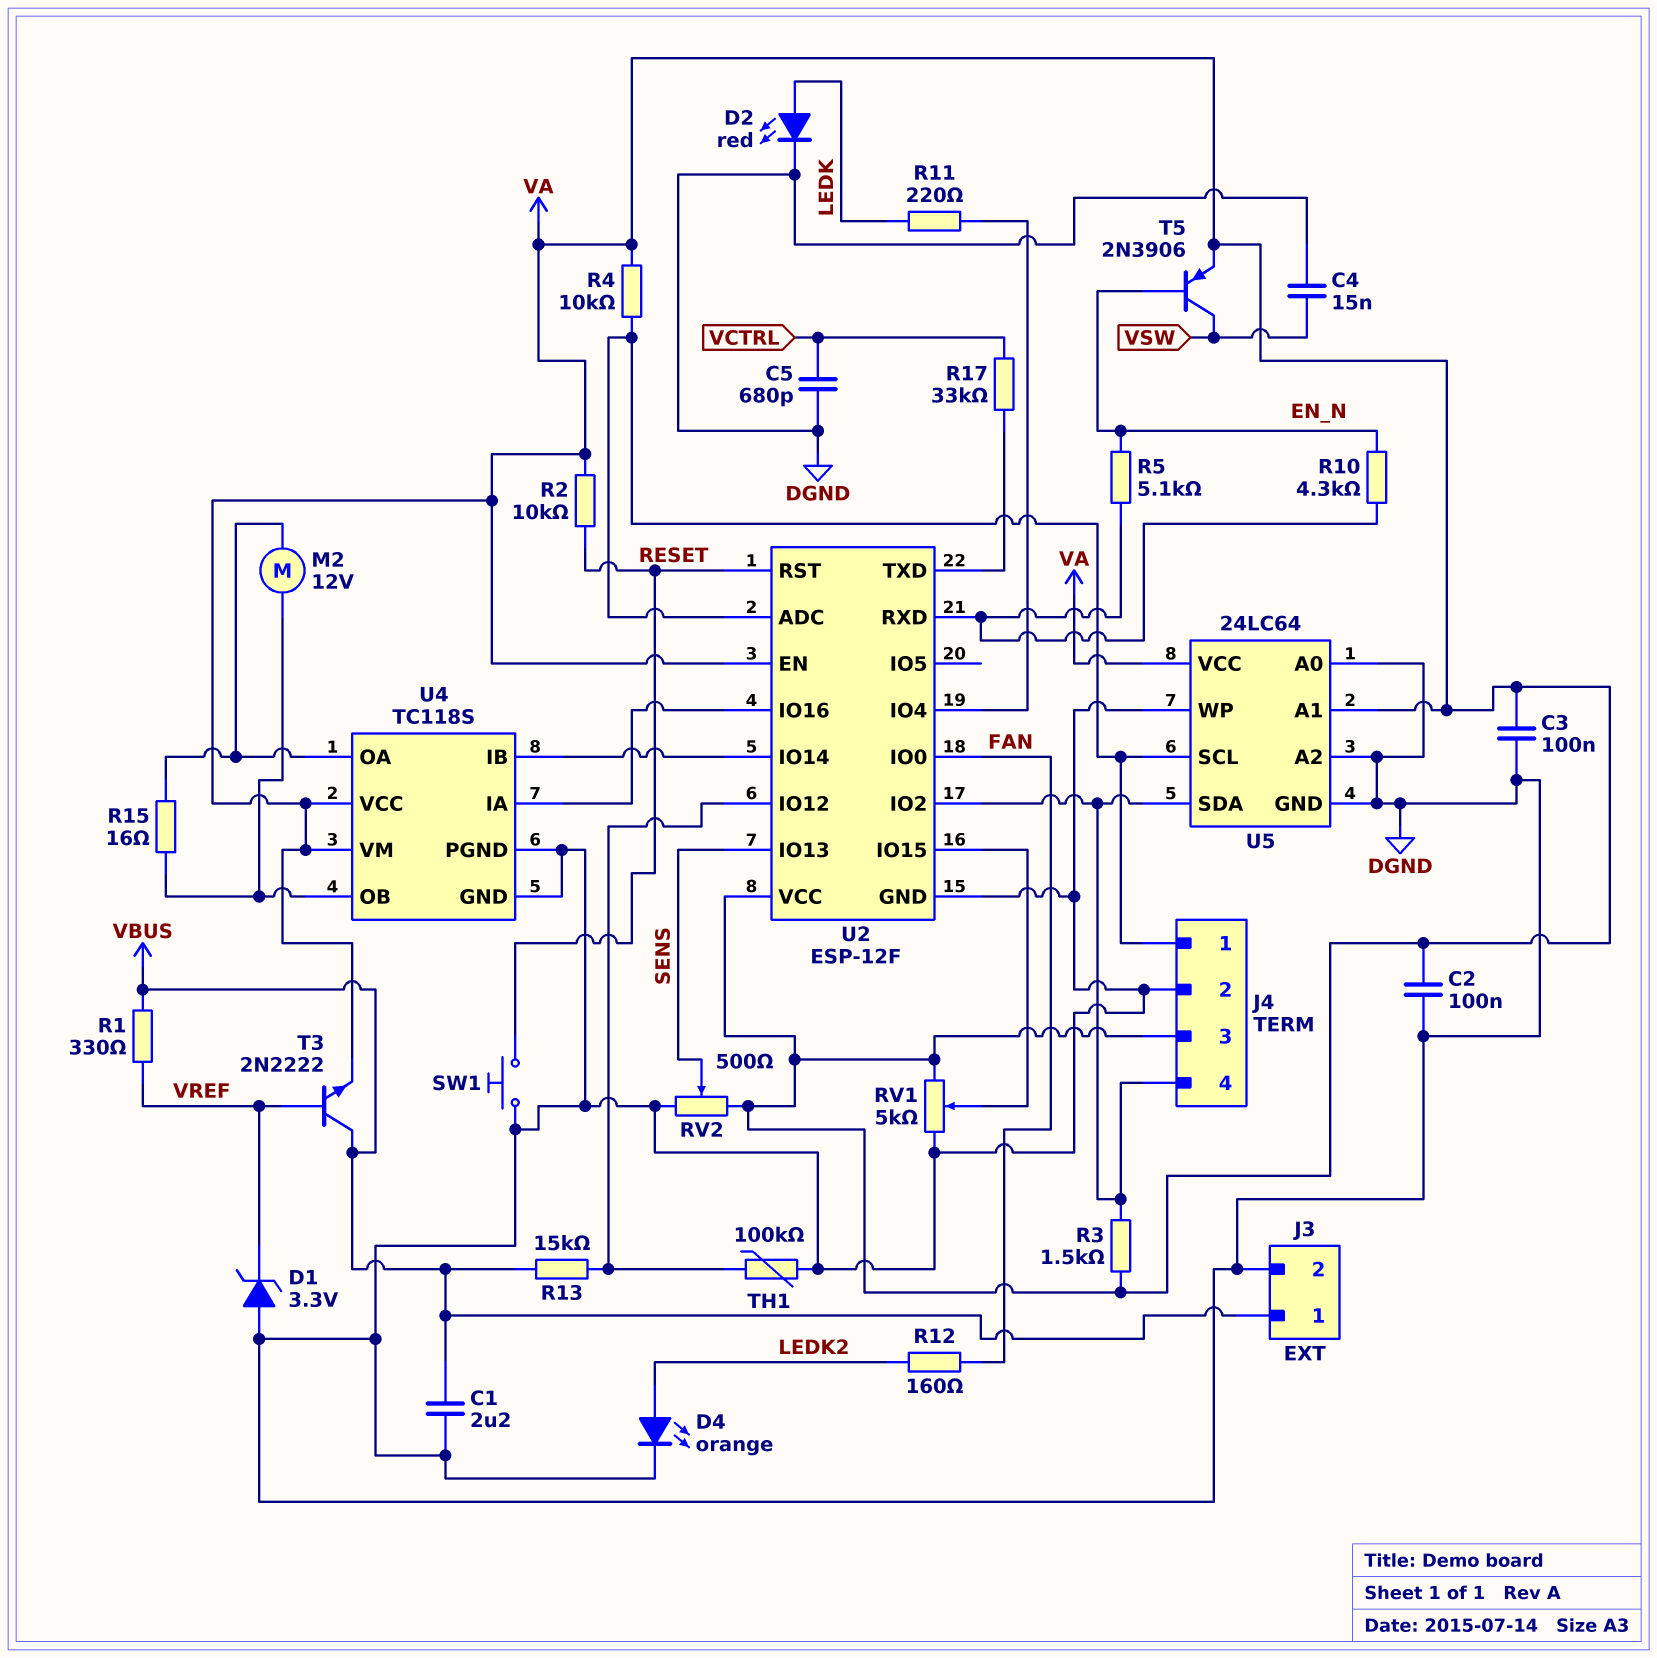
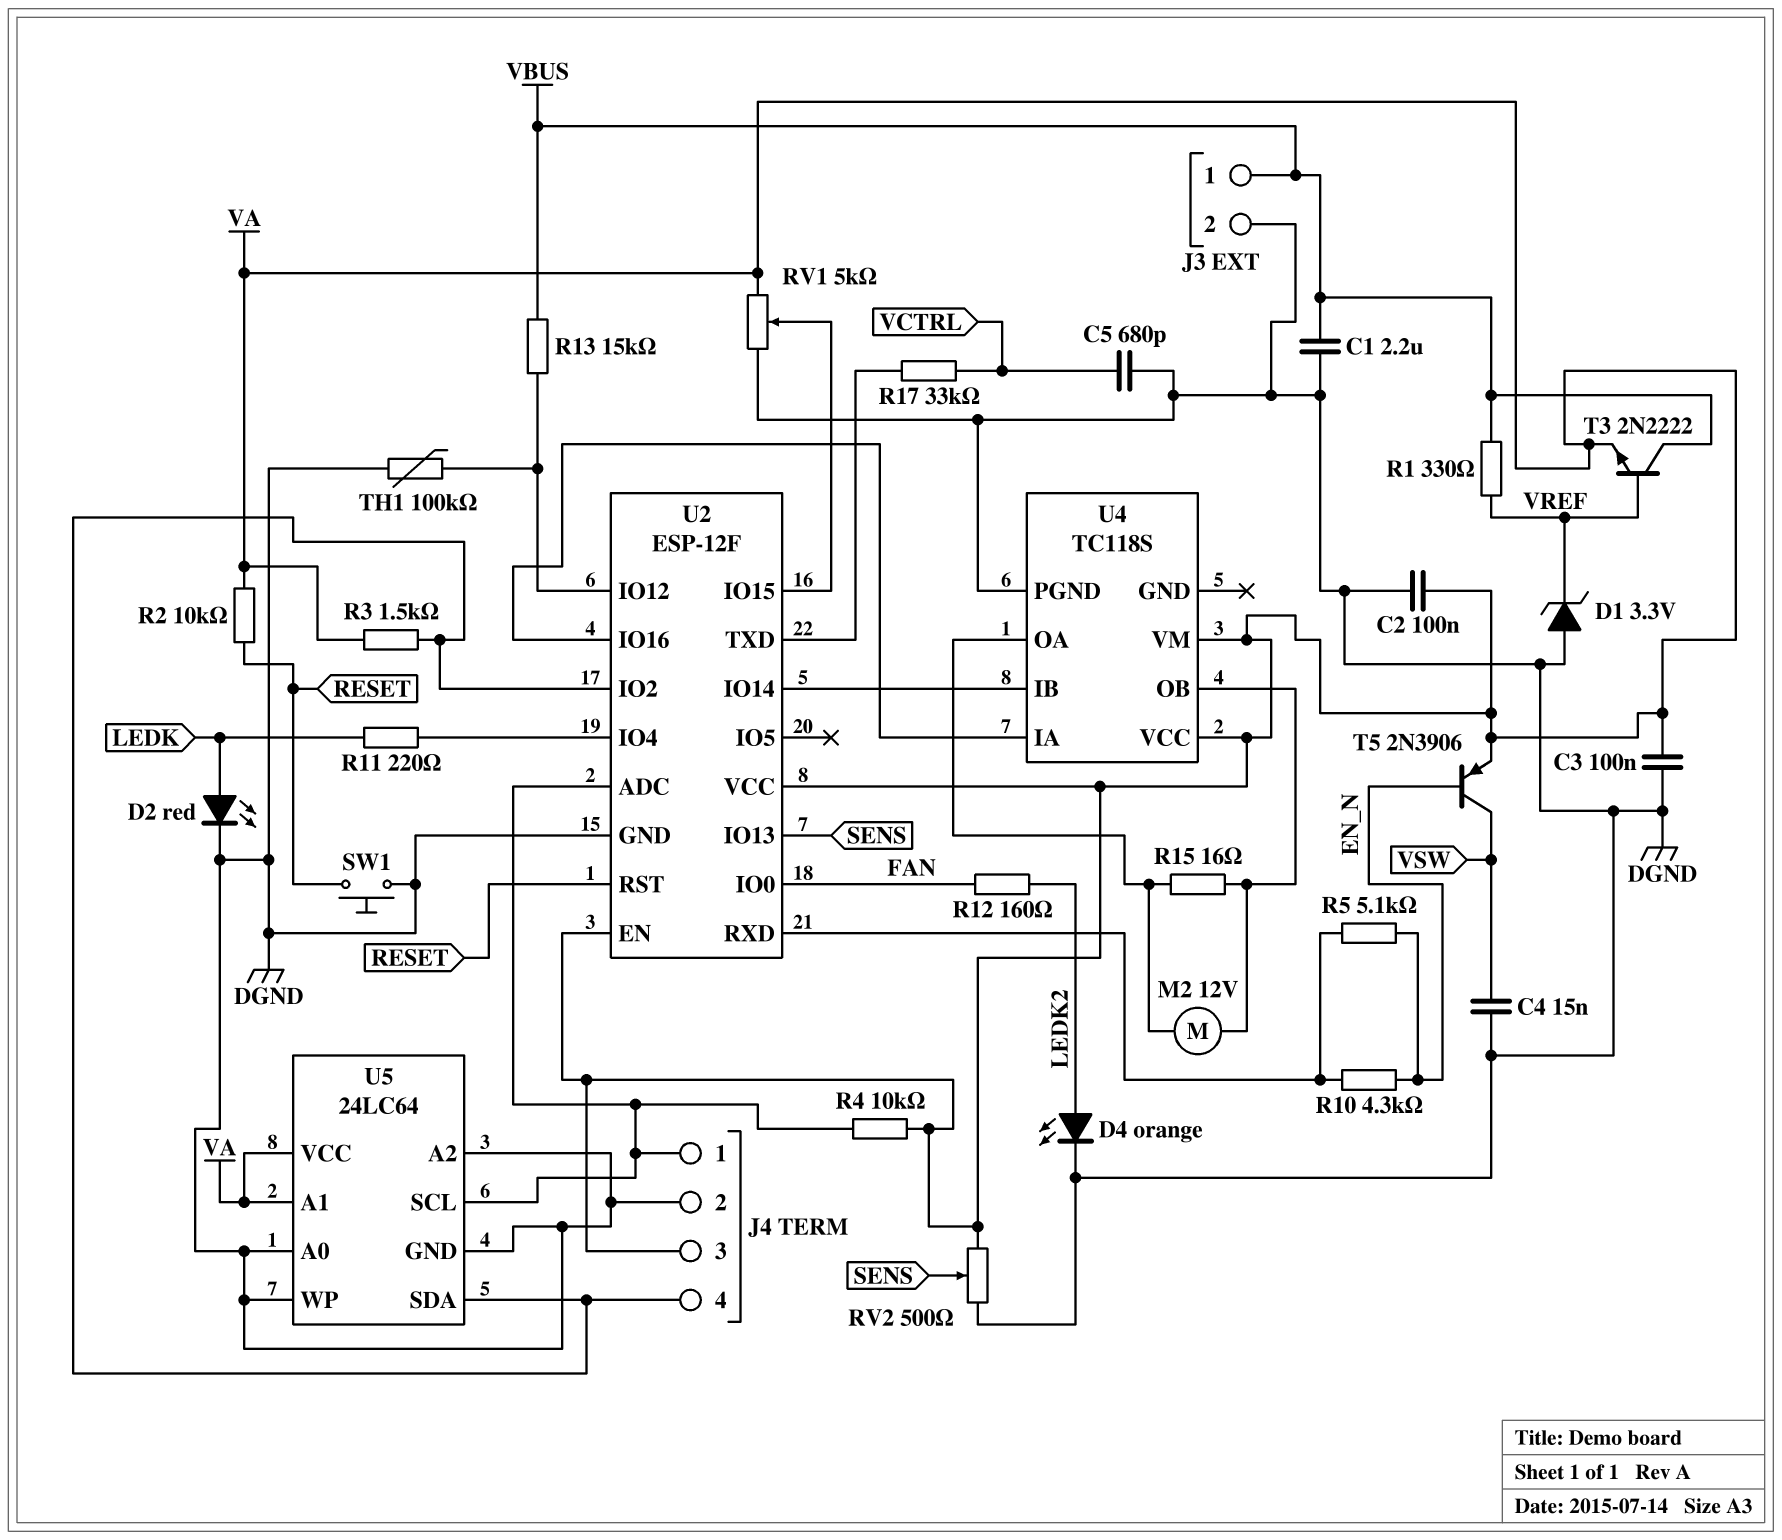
U4 pin GND: DGND -> none

